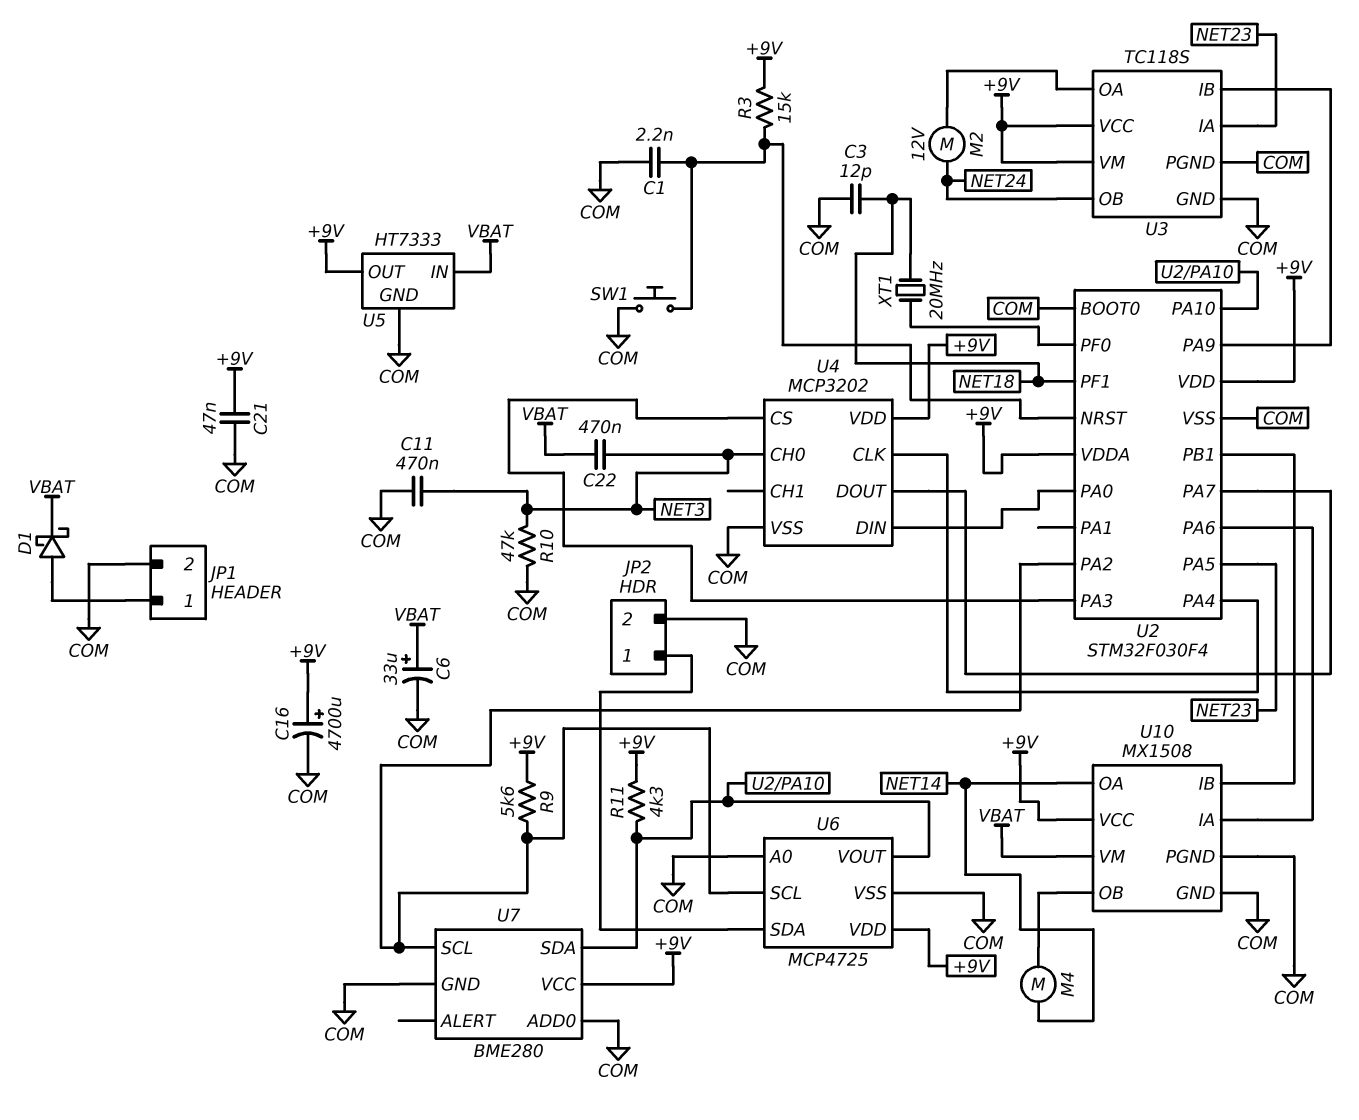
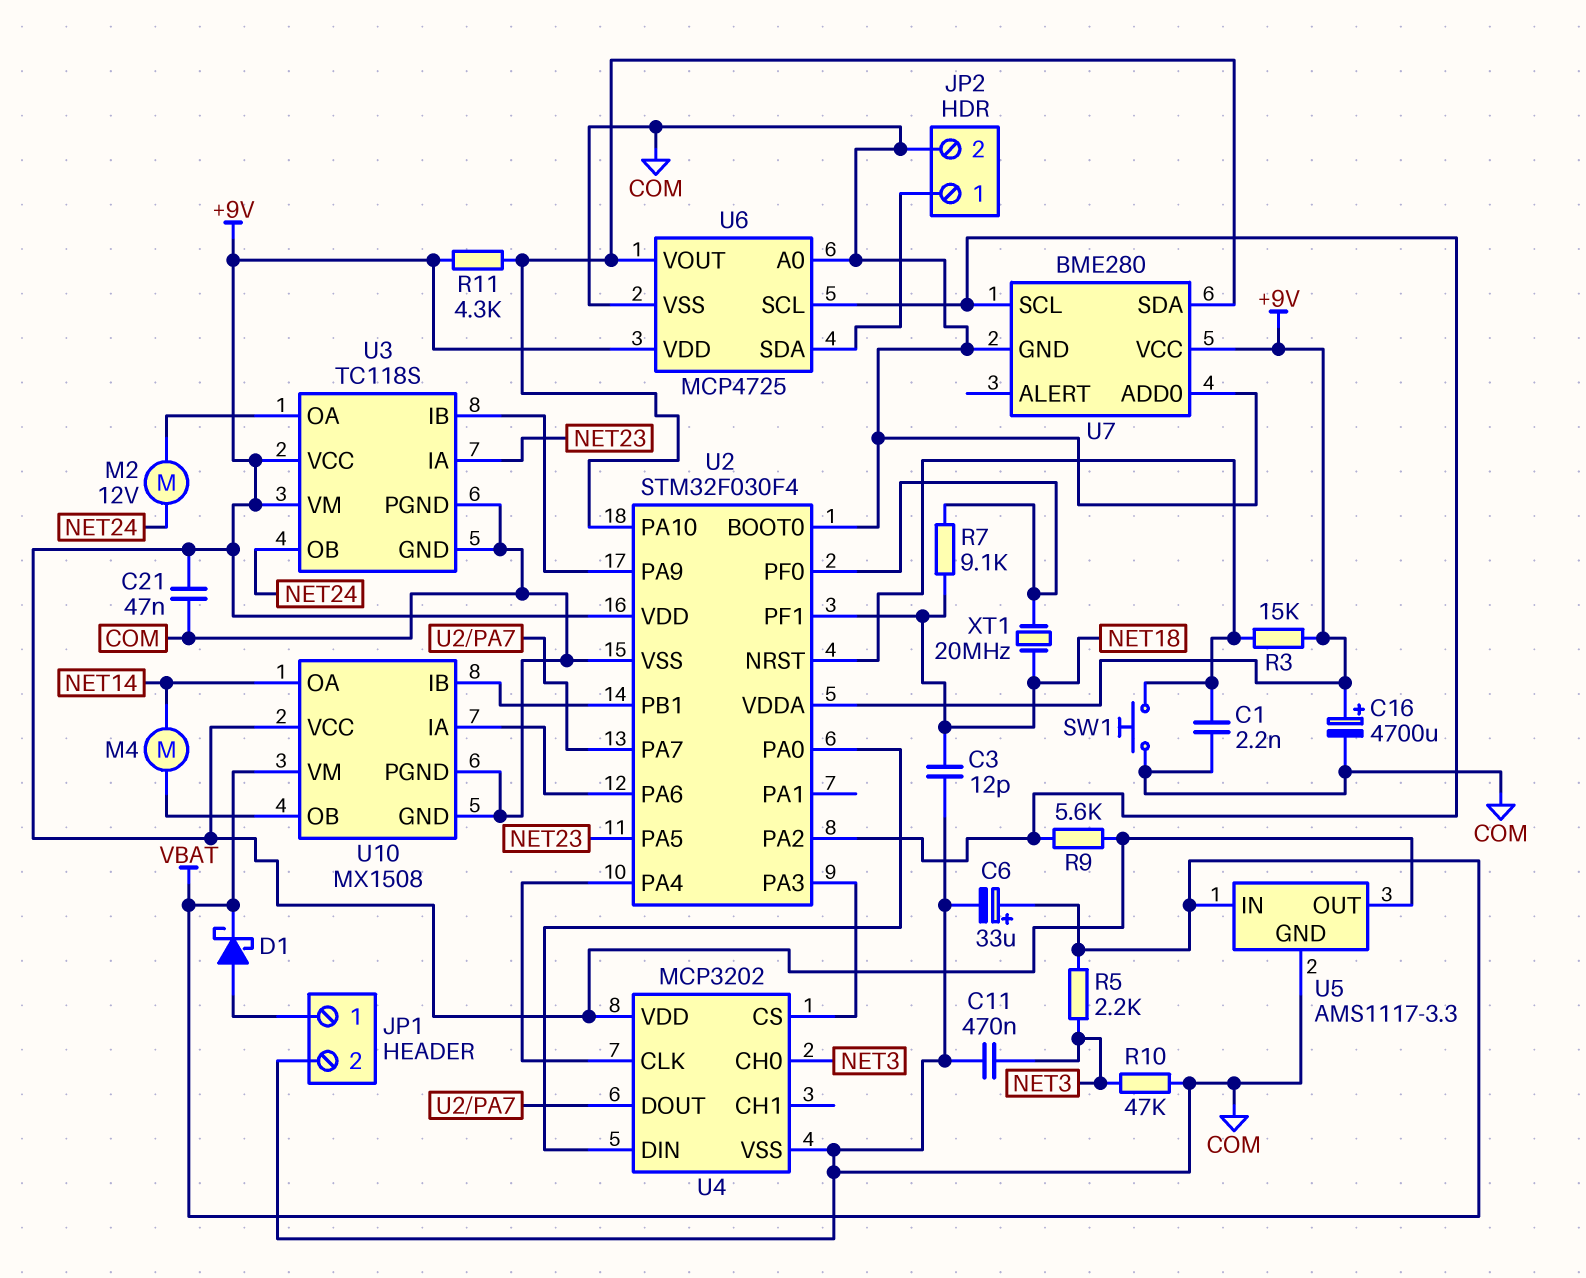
C22: 470nF (NET3, VBAT) -> none
R5: none -> 2.2k (NET3, VBAT)
R7: none -> 9.1k (NET18, U2/PF0)
U5: HT7333 -> AMS1117-3.3

